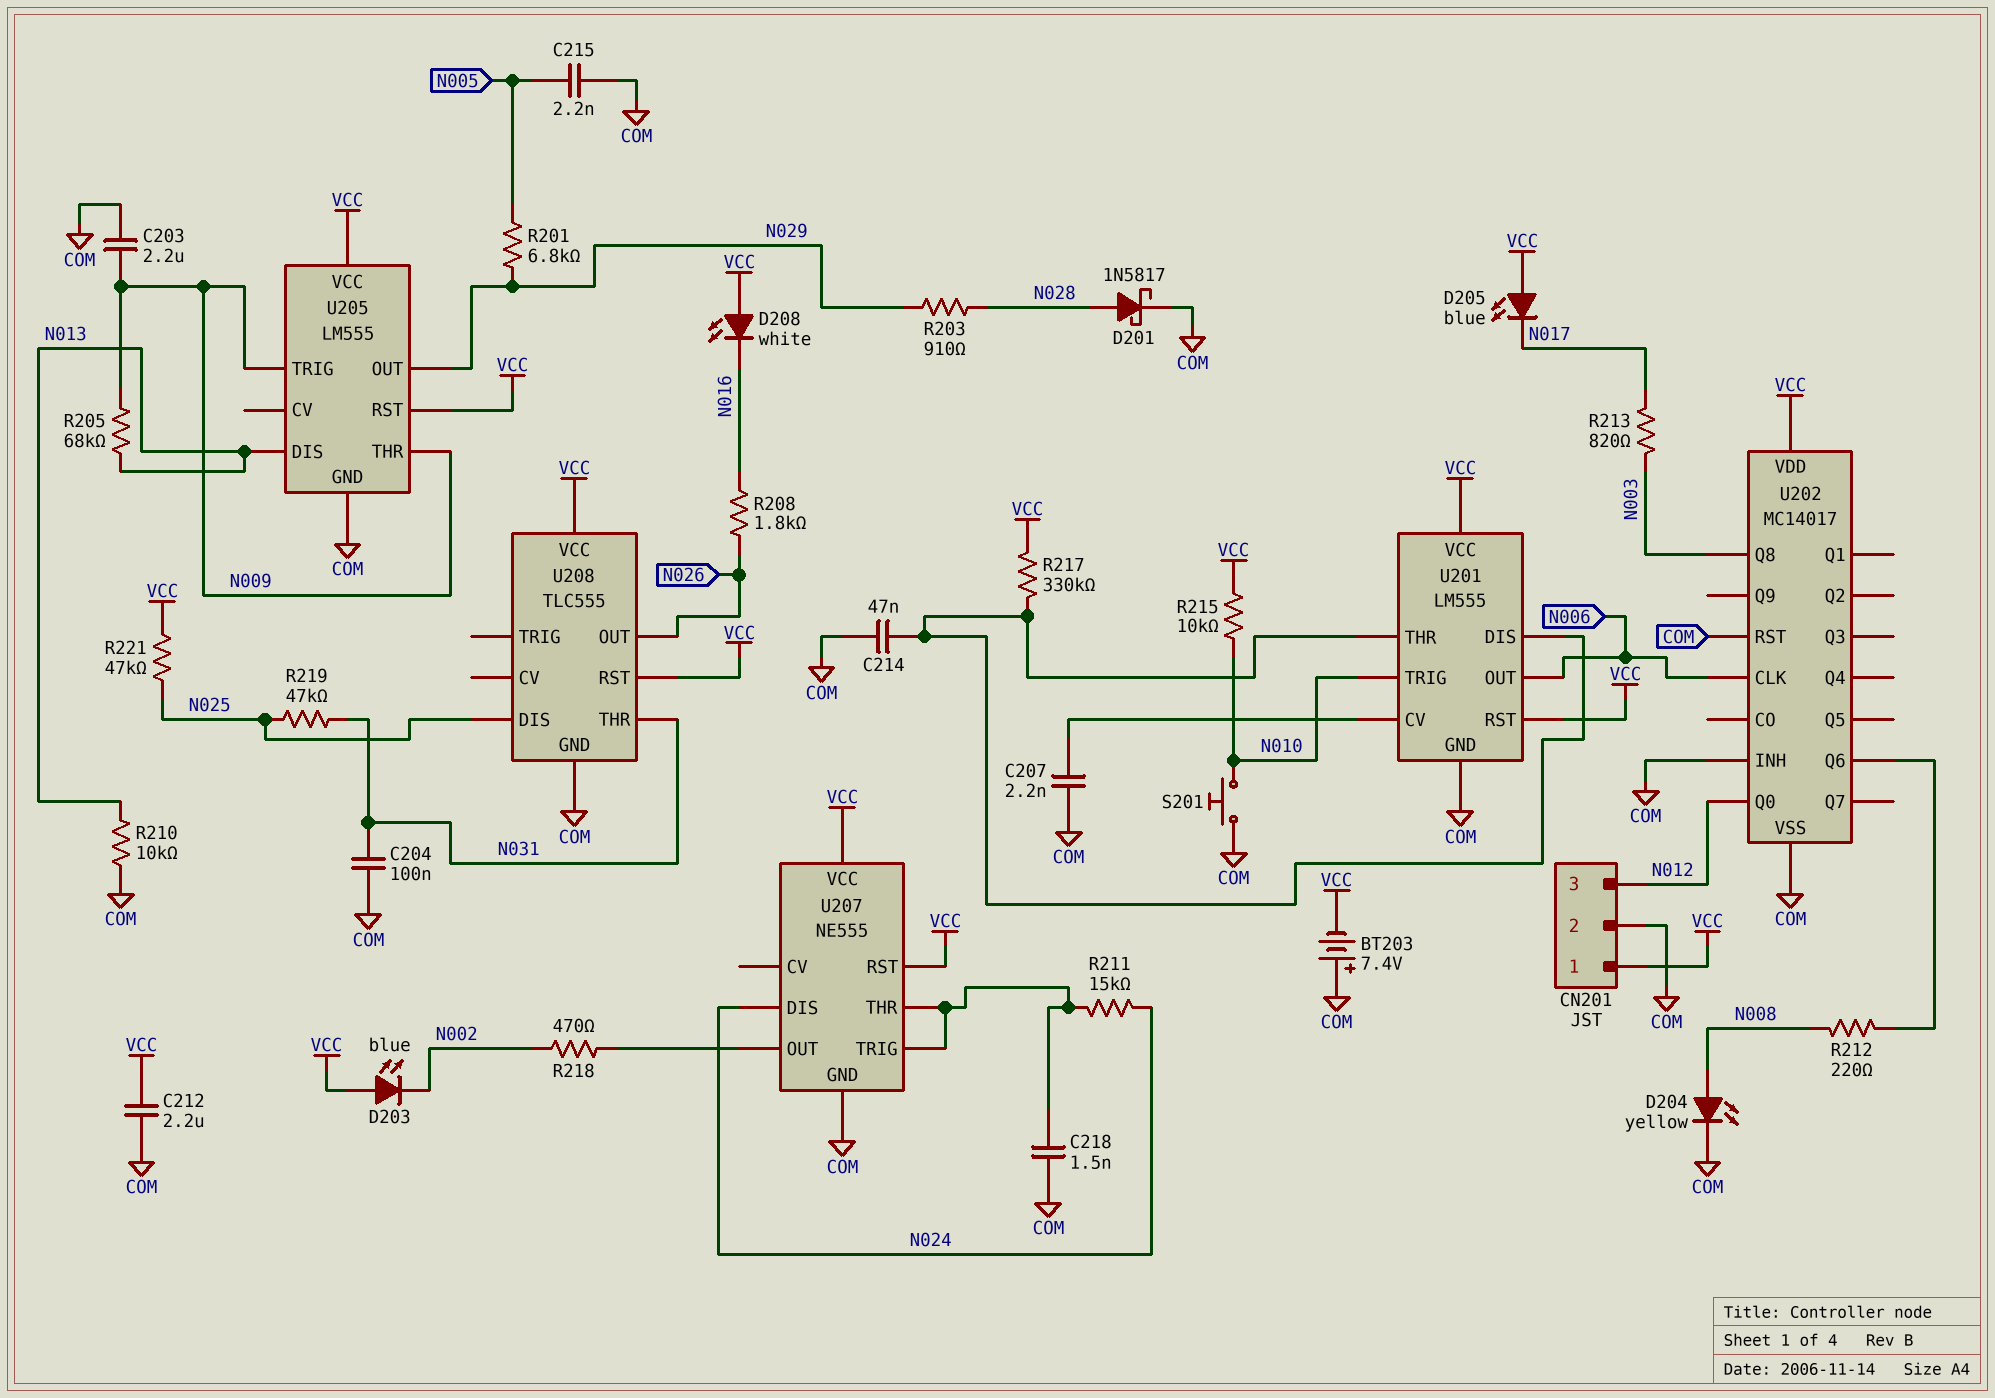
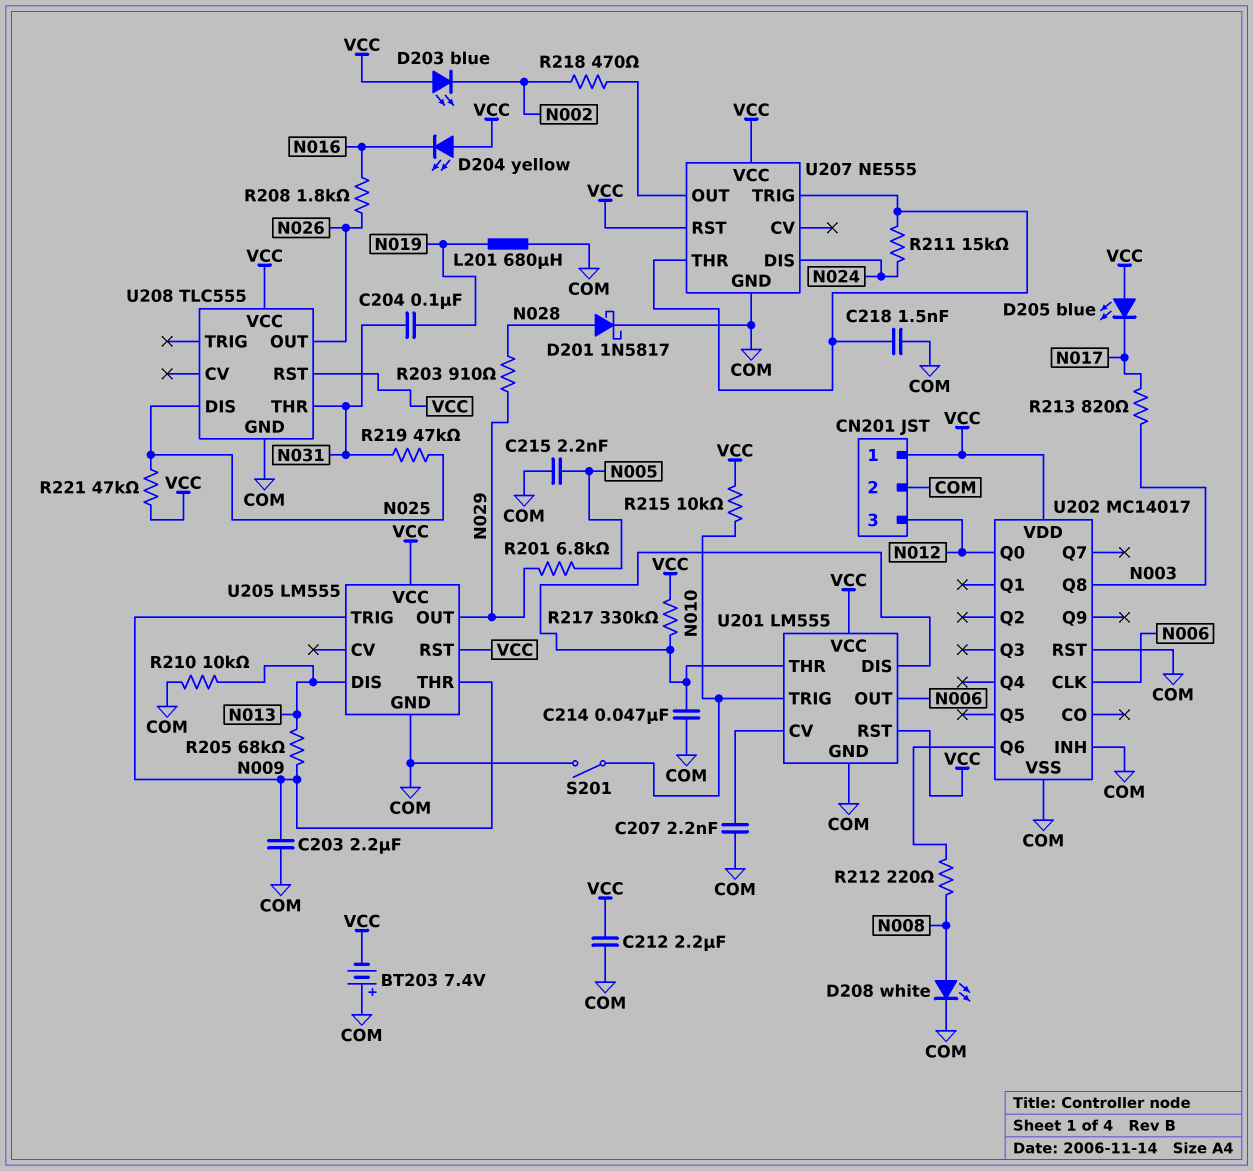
C204: 100nF (COM, N031) -> 100nF (N019, N031)
D204: LED yellow (A N008, K COM) -> LED yellow (A VCC, K N016)
D208: LED white (A VCC, K N016) -> LED white (A N008, K COM)
L201: none -> 680uH (COM, N019)
S201: button (COM, N010) -> switch (COM, N010)

